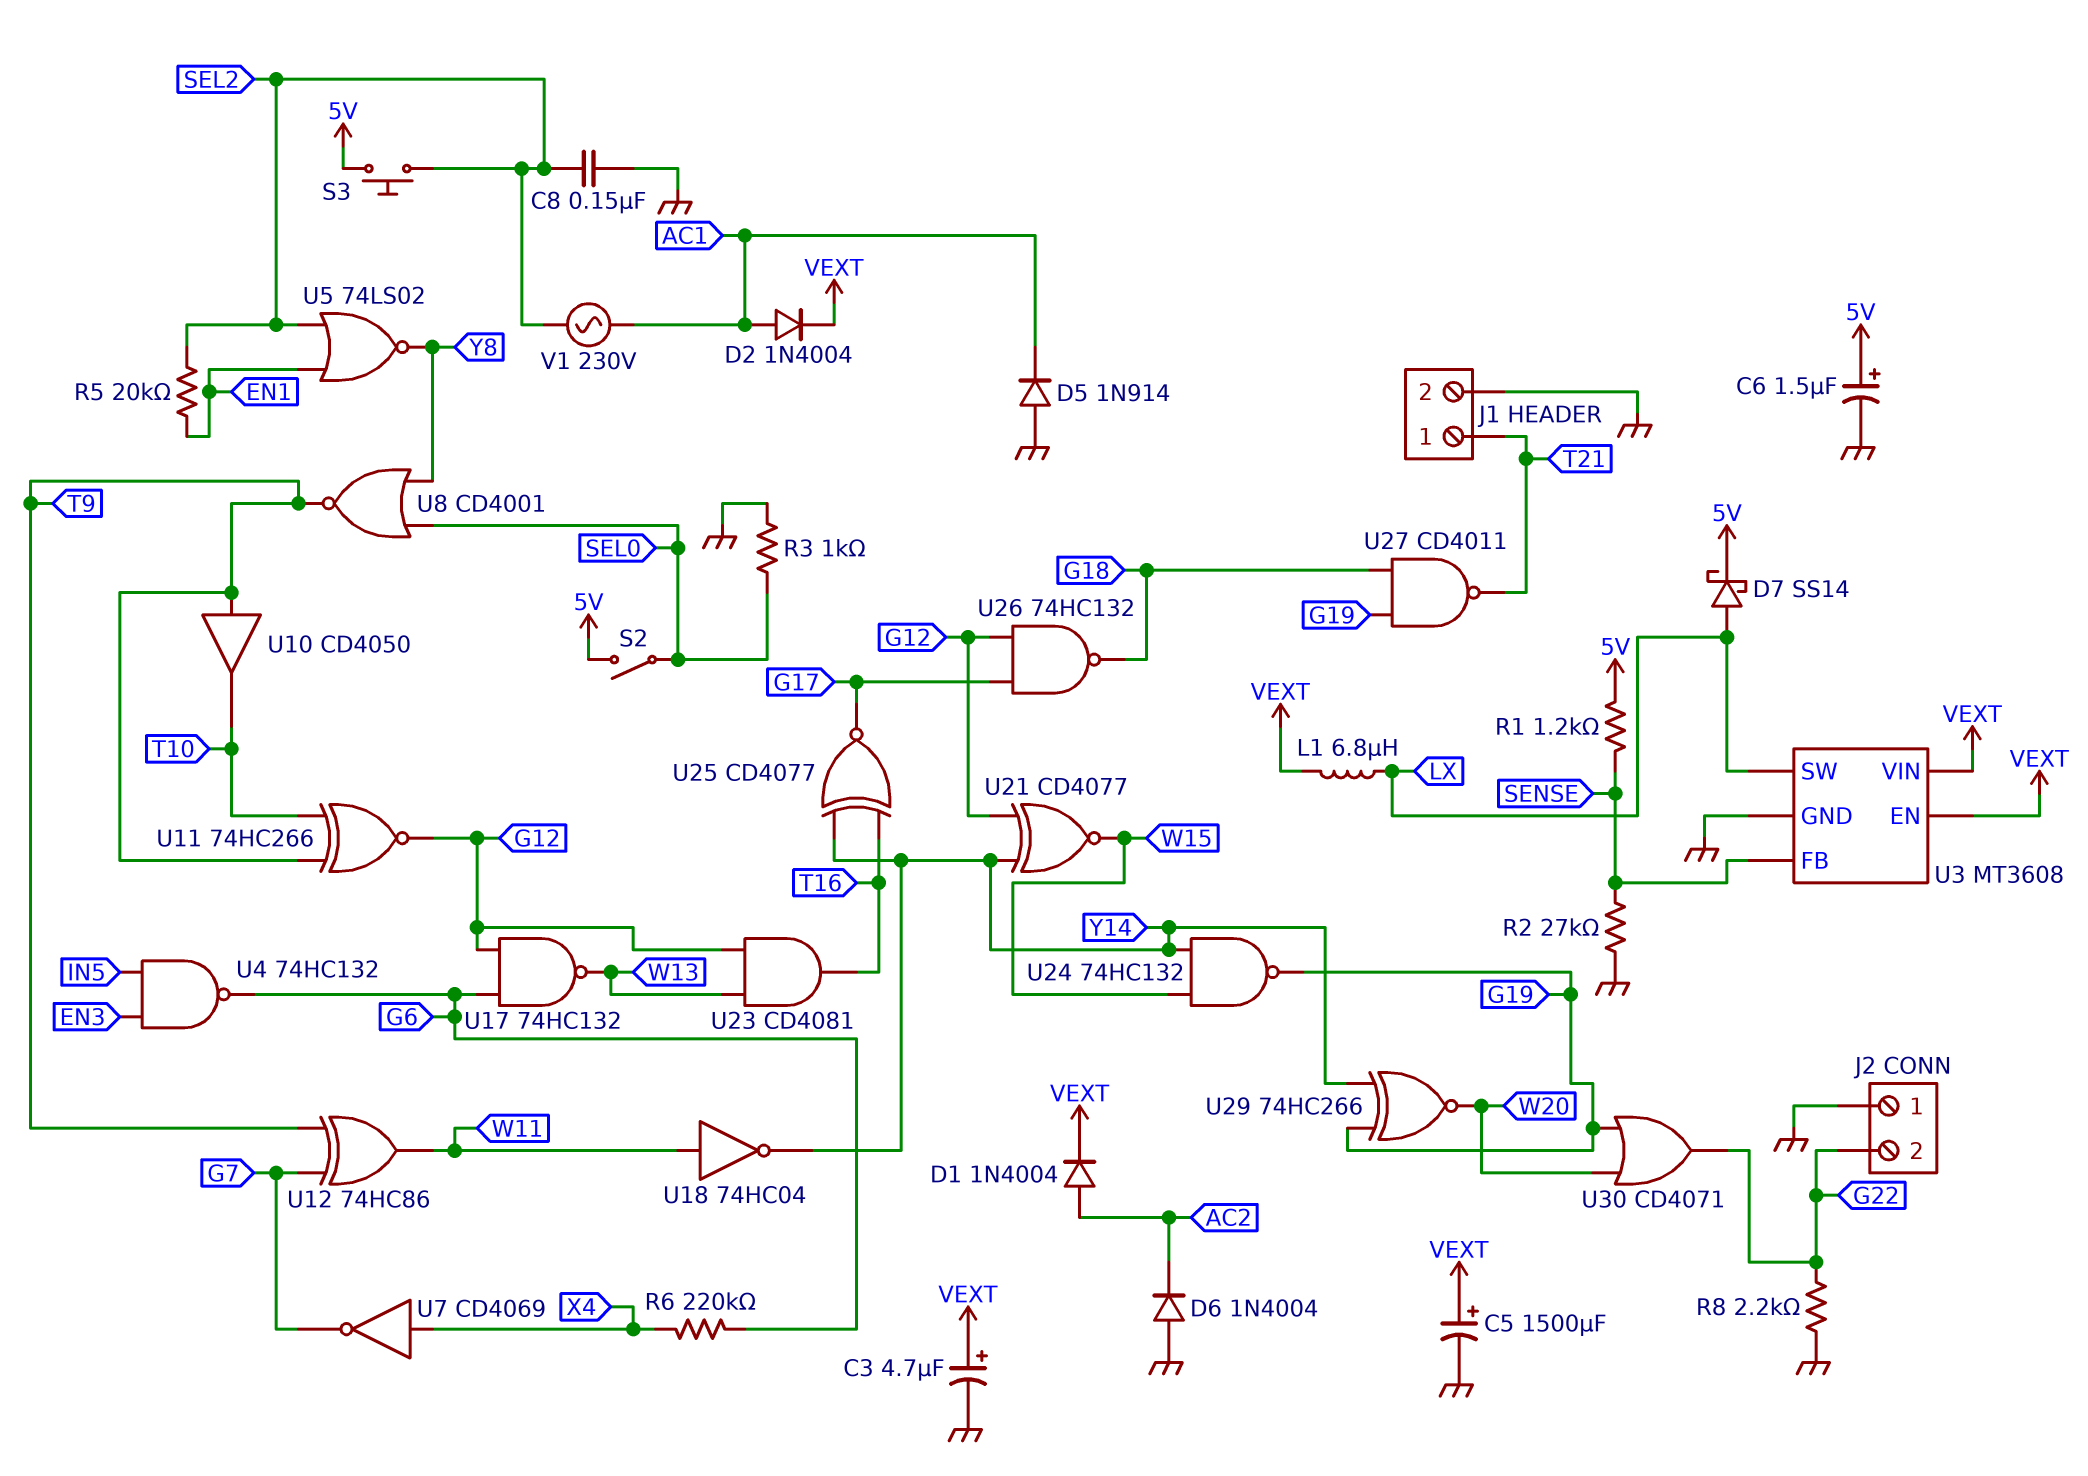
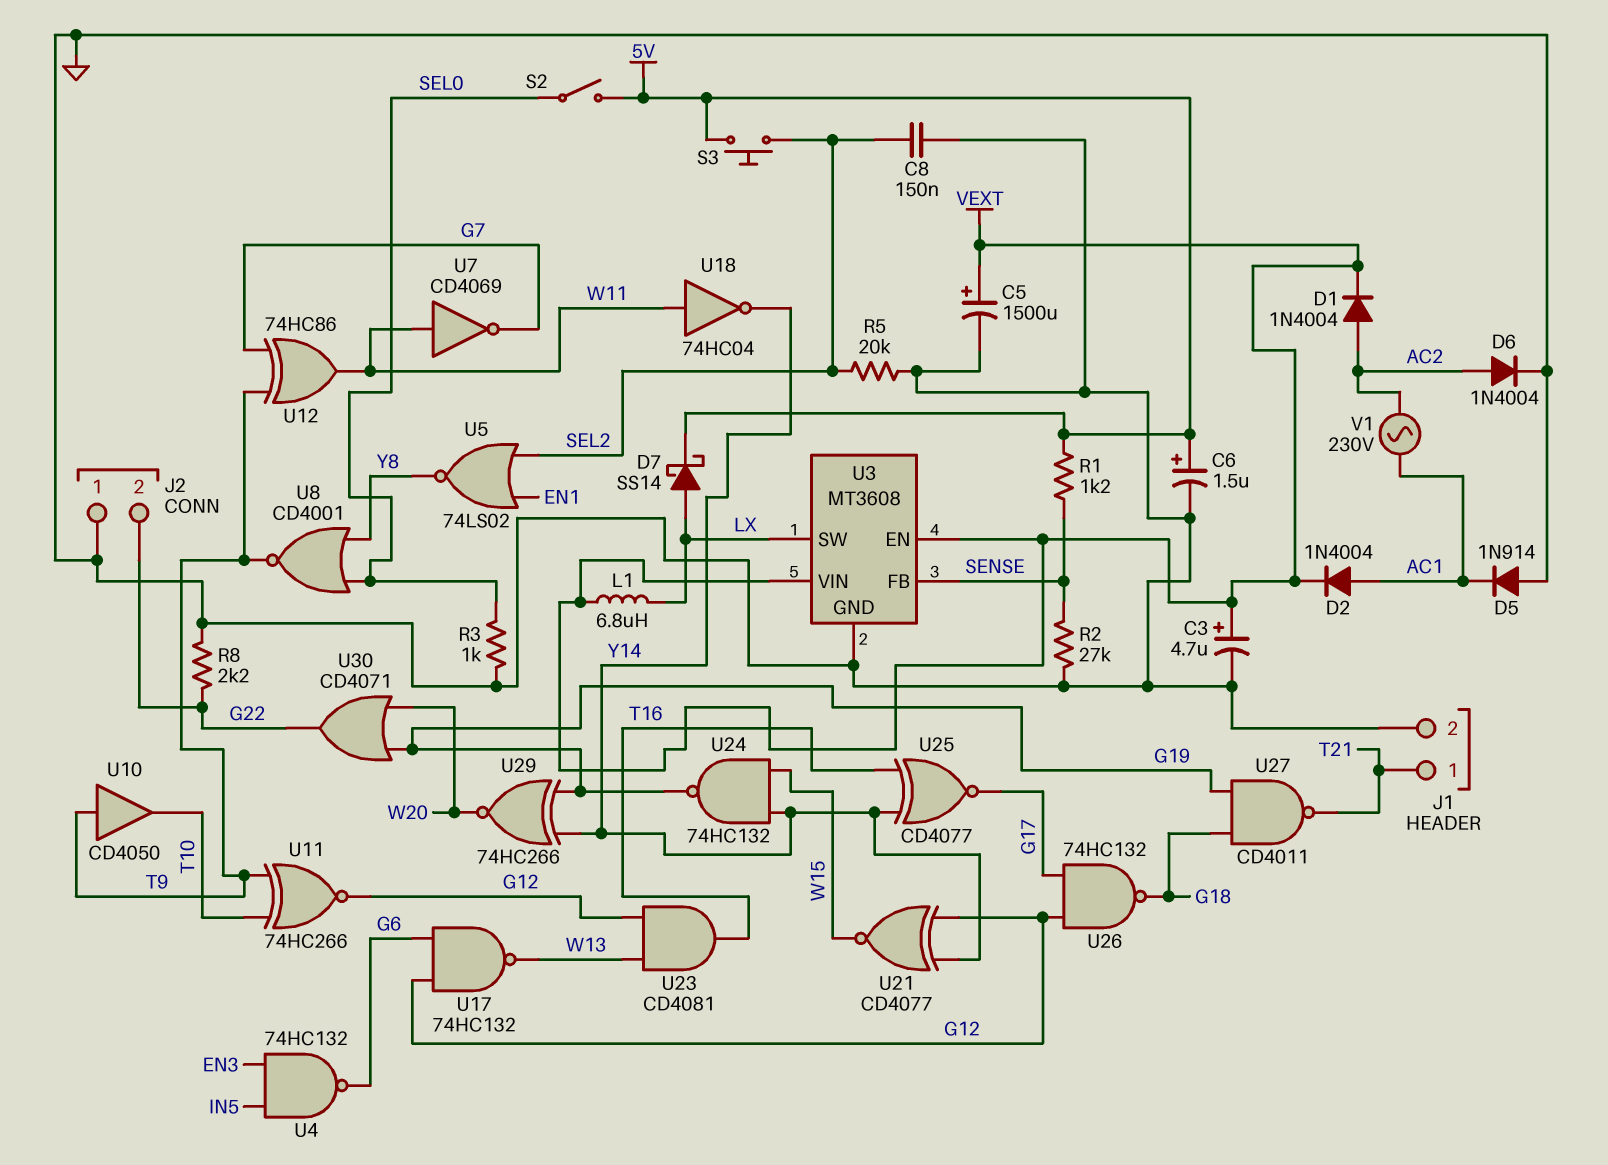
D6: diode 1N4004 (A GND, K AC2) -> diode 1N4004 (A AC2, K GND)
R5: 20k (EN1, SEL2) -> 20k (GND, SEL2)
R6: 220k (G6, X4) -> none
U7: NOT CD4069 (in X4, out G7) -> NOT CD4069 (in W11, out G7)
V1: AC 230V (AC1, SEL2) -> AC 230V (AC1, AC2)

